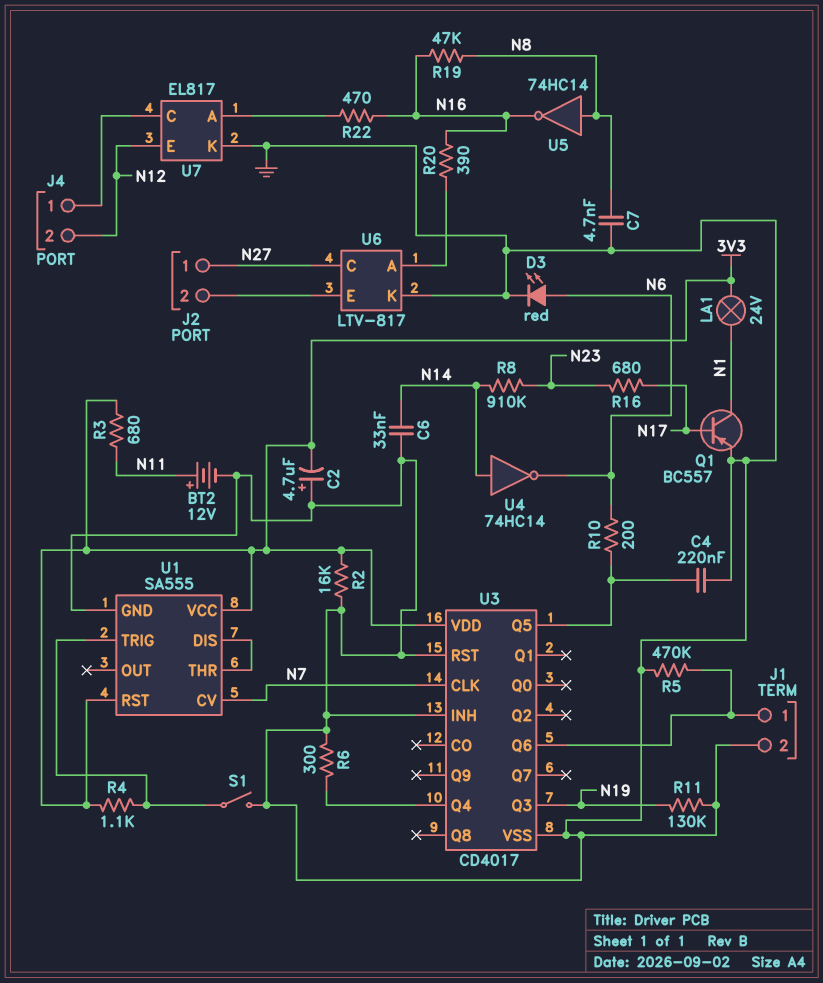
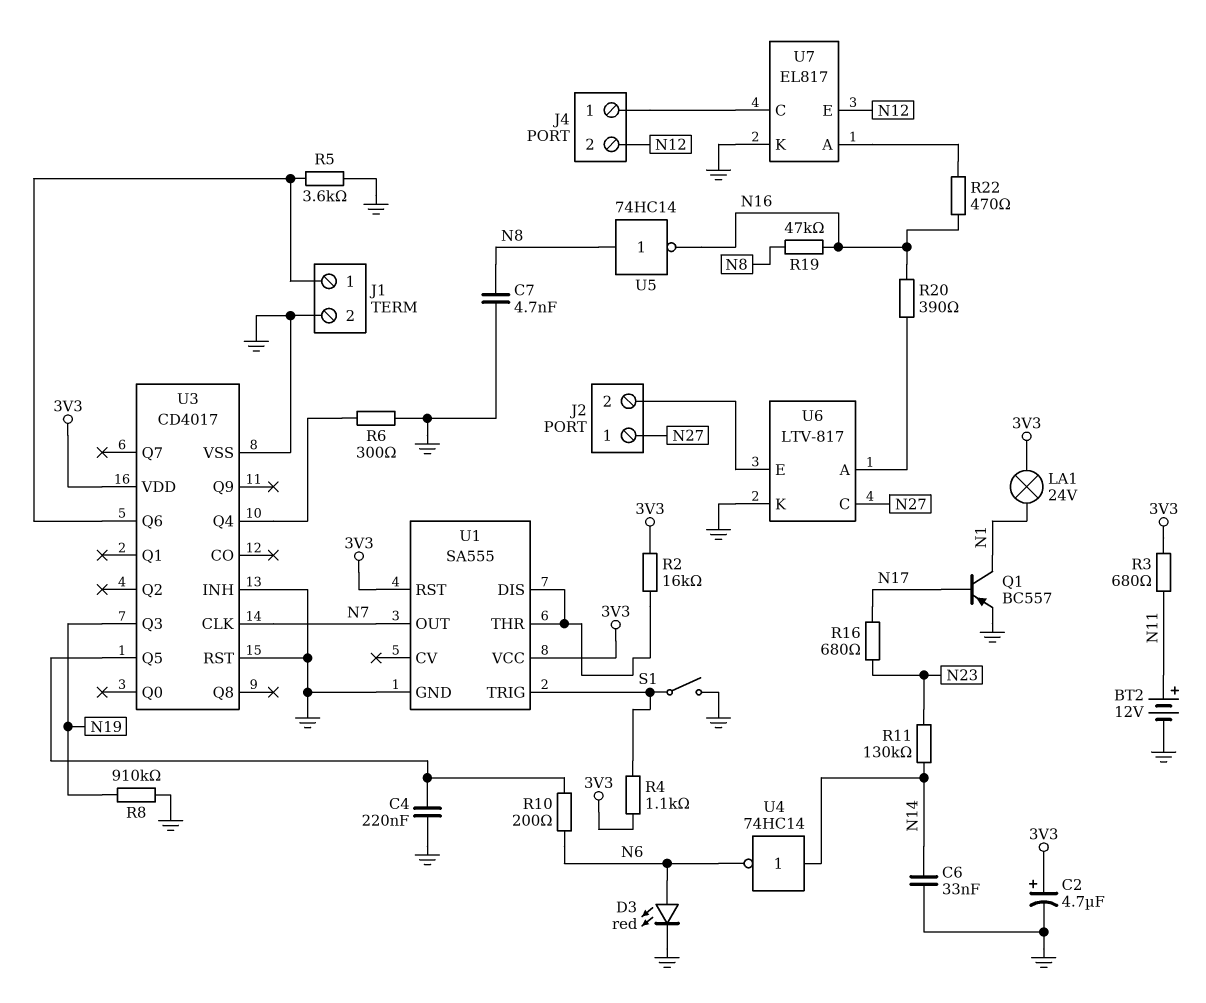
C2: 4.7uF (plus GND, minus 3V3) -> 4.7uF (plus 3V3, minus GND)
R2: 16k (3V3, GND) -> 16k (3V3, U1/DIS)
R5: 470k (GND, J1/1) -> 3.6k (GND, J1/1)
R8: 910k (N14, N23) -> 910k (GND, N19)
R11: 130k (GND, N19) -> 130k (N14, N23)
U1 pin CV: N7 -> none
U1 pin OUT: none -> N7

